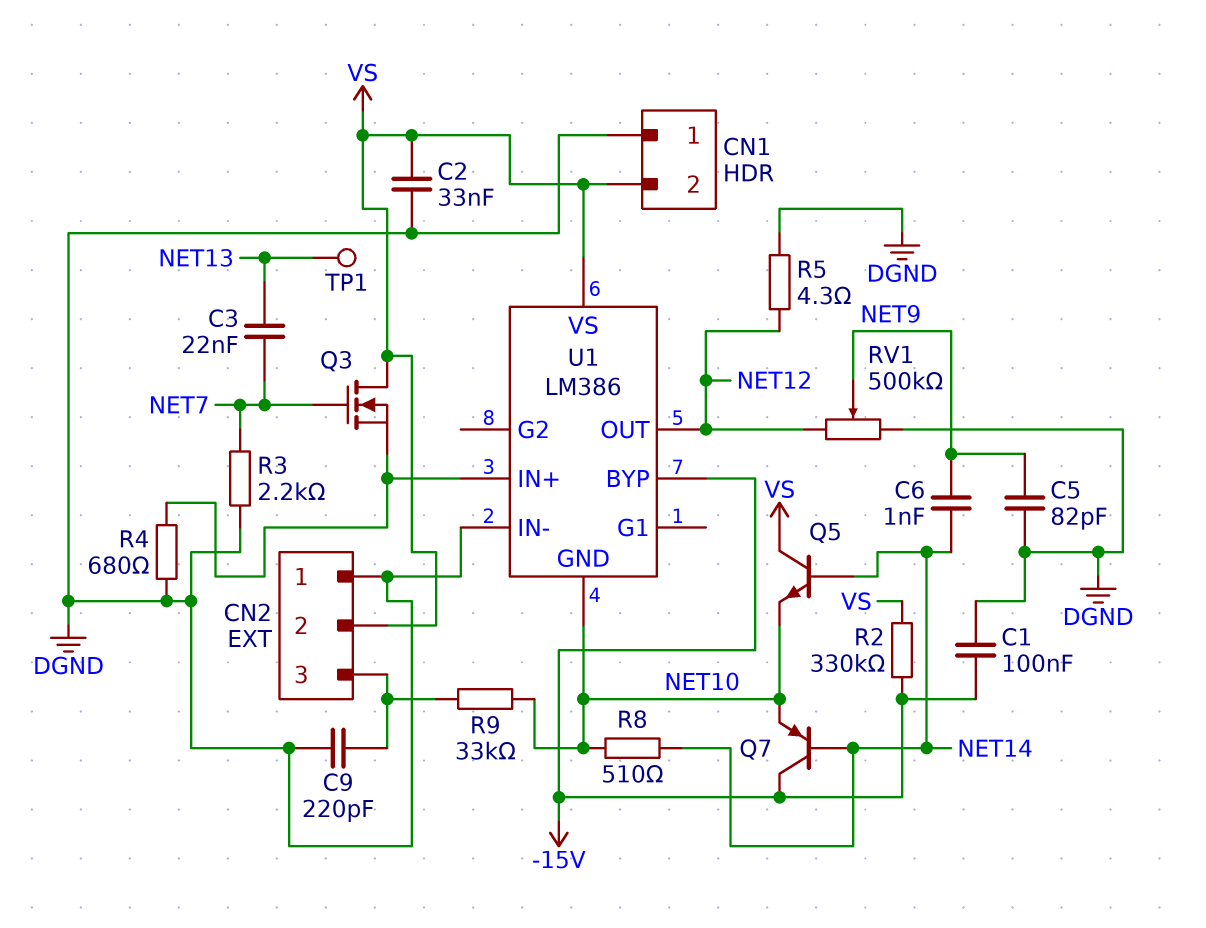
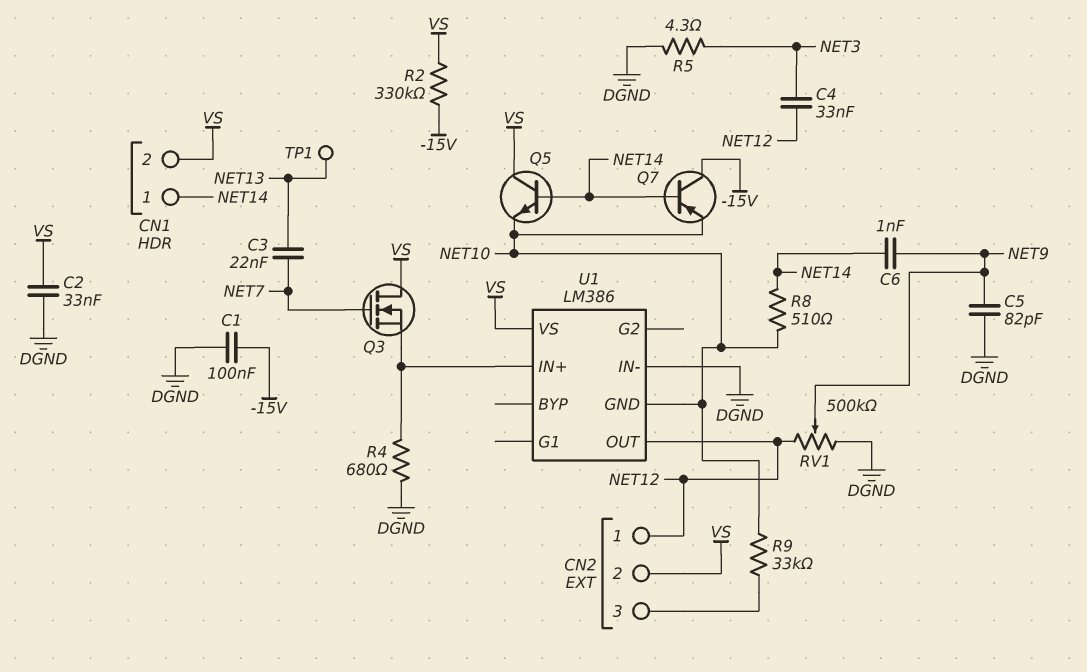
C4: none -> 33nF (NET3, NET12)
C9: 220pF (CN2/3, DGND) -> none
CN1 pin 1: DGND -> NET14
CN2 pin 1: DGND -> NET12
R3: 2.2k (DGND, NET7) -> none
R5: 4.3 (DGND, NET12) -> 4.3 (DGND, NET3)
U1 pin BYP: -15V -> none

